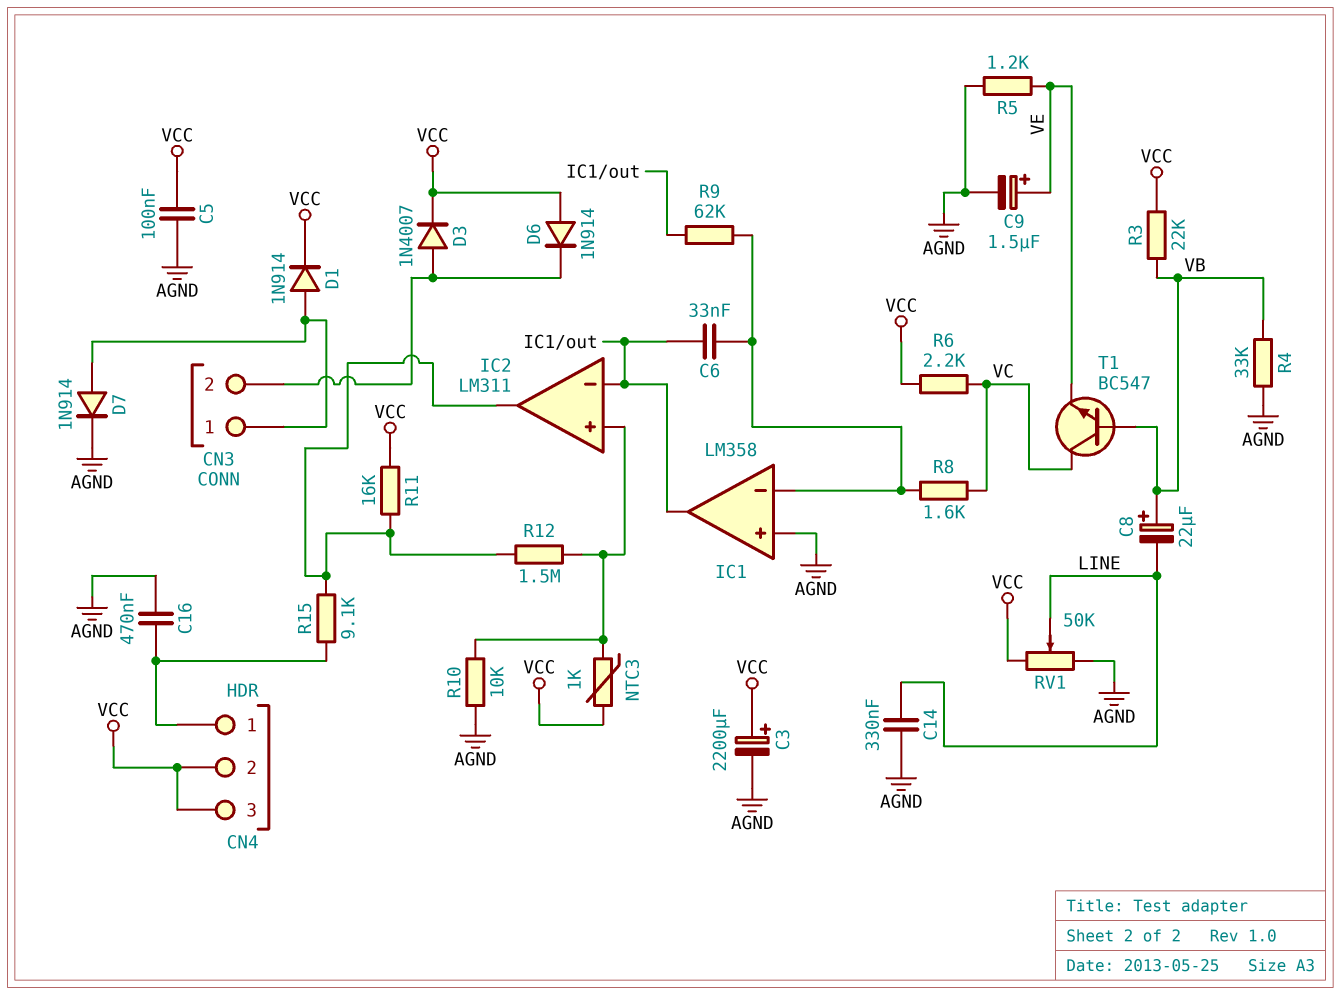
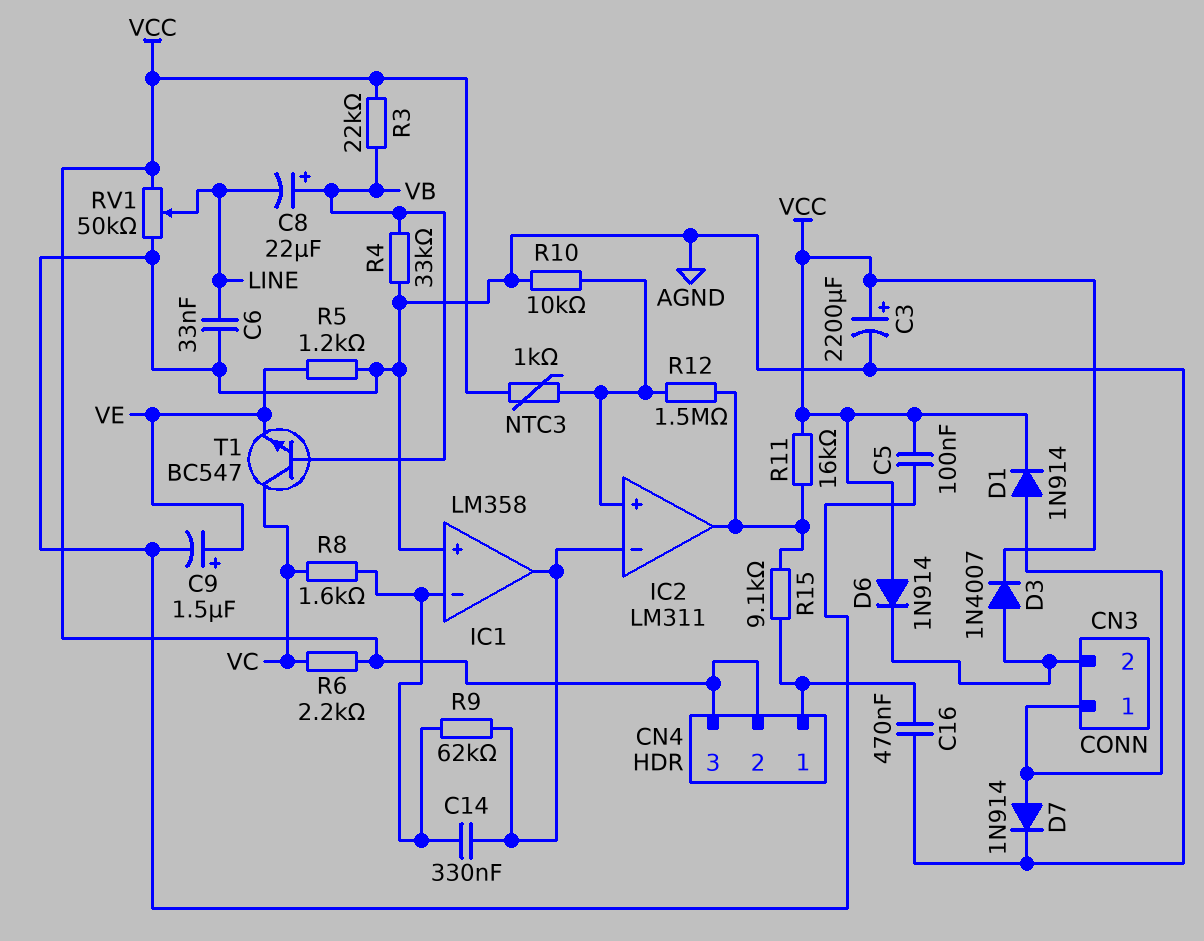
C6: 33nF (IC1/in-, IC1/out) -> 33nF (AGND, LINE)
C14: 330nF (AGND, LINE) -> 330nF (IC1/in-, IC1/out)

